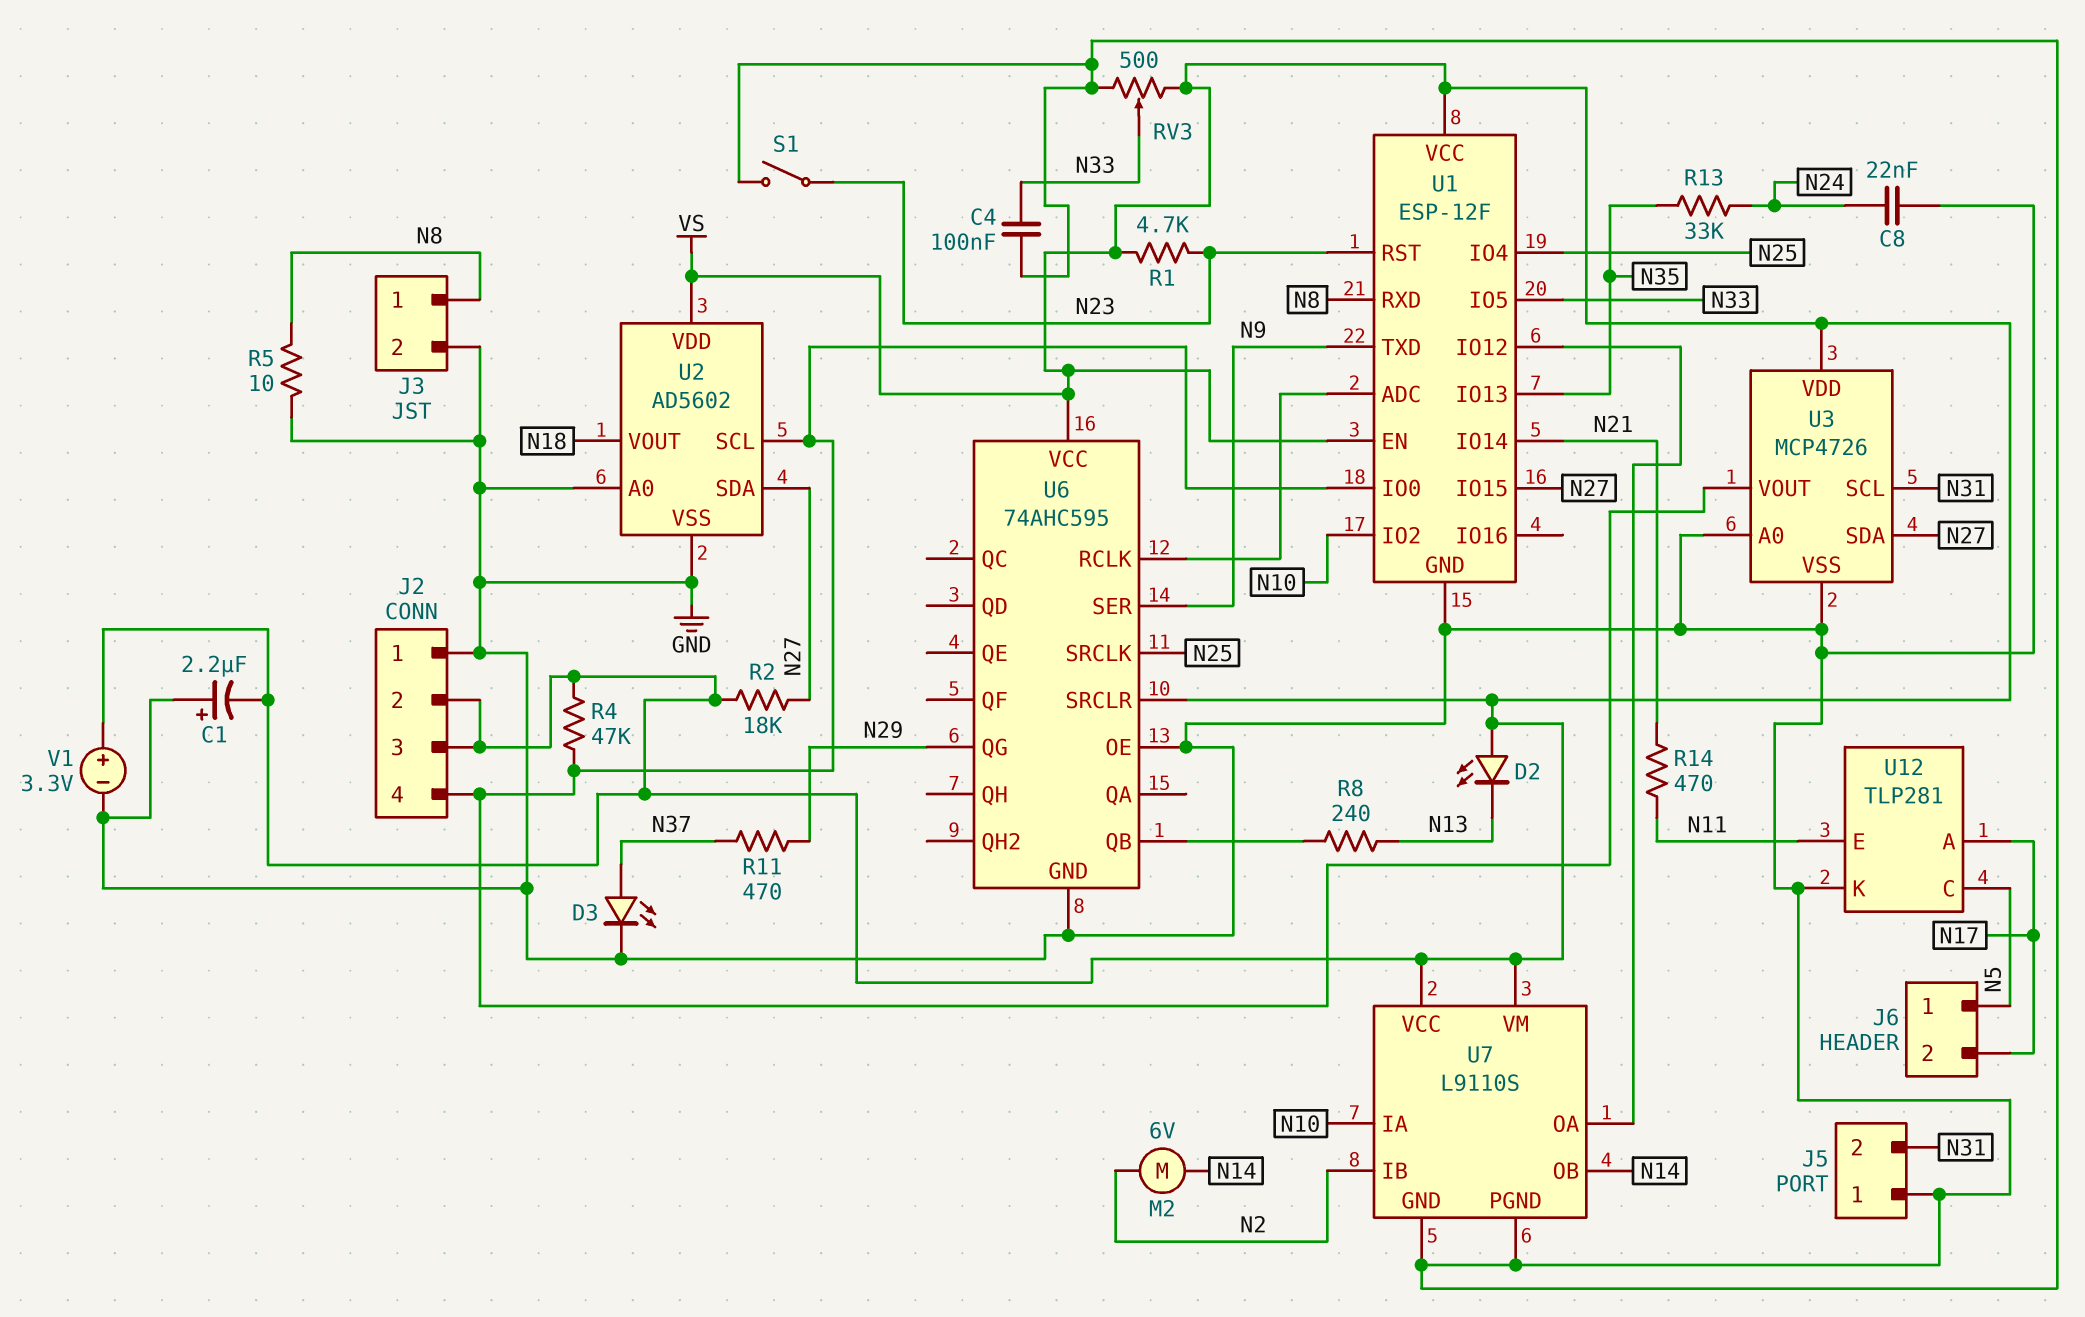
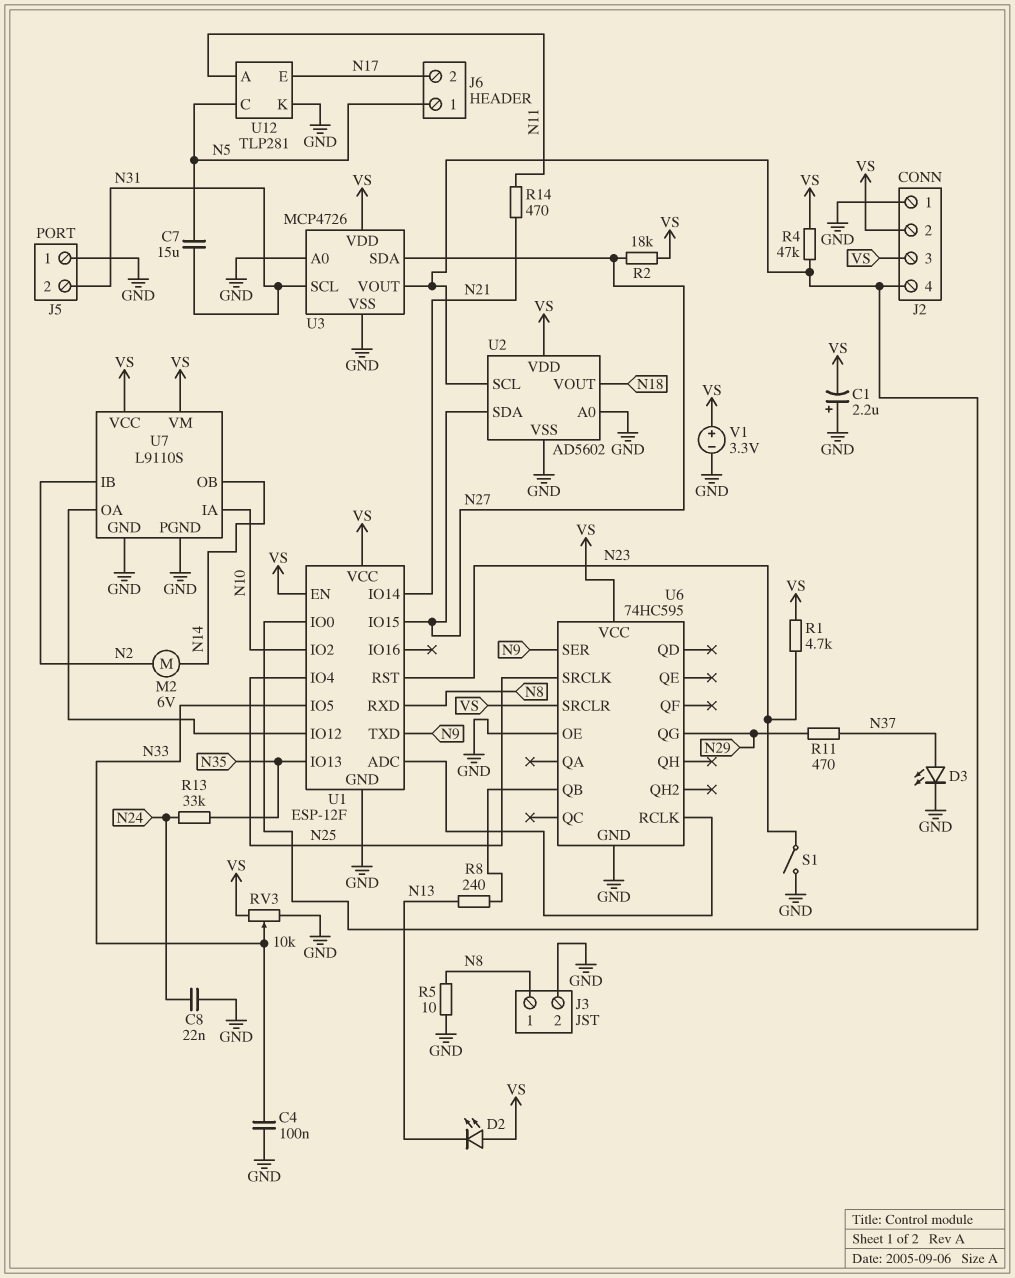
C7: none -> 15uF (N5, N31)
RV3: 500 (GND, VS, wiper N33) -> 10k (GND, VS, wiper N33)
U6: 74AHC595 -> 74HC595
U12 pin A: N17 -> N11
U12 pin E: N11 -> N17

